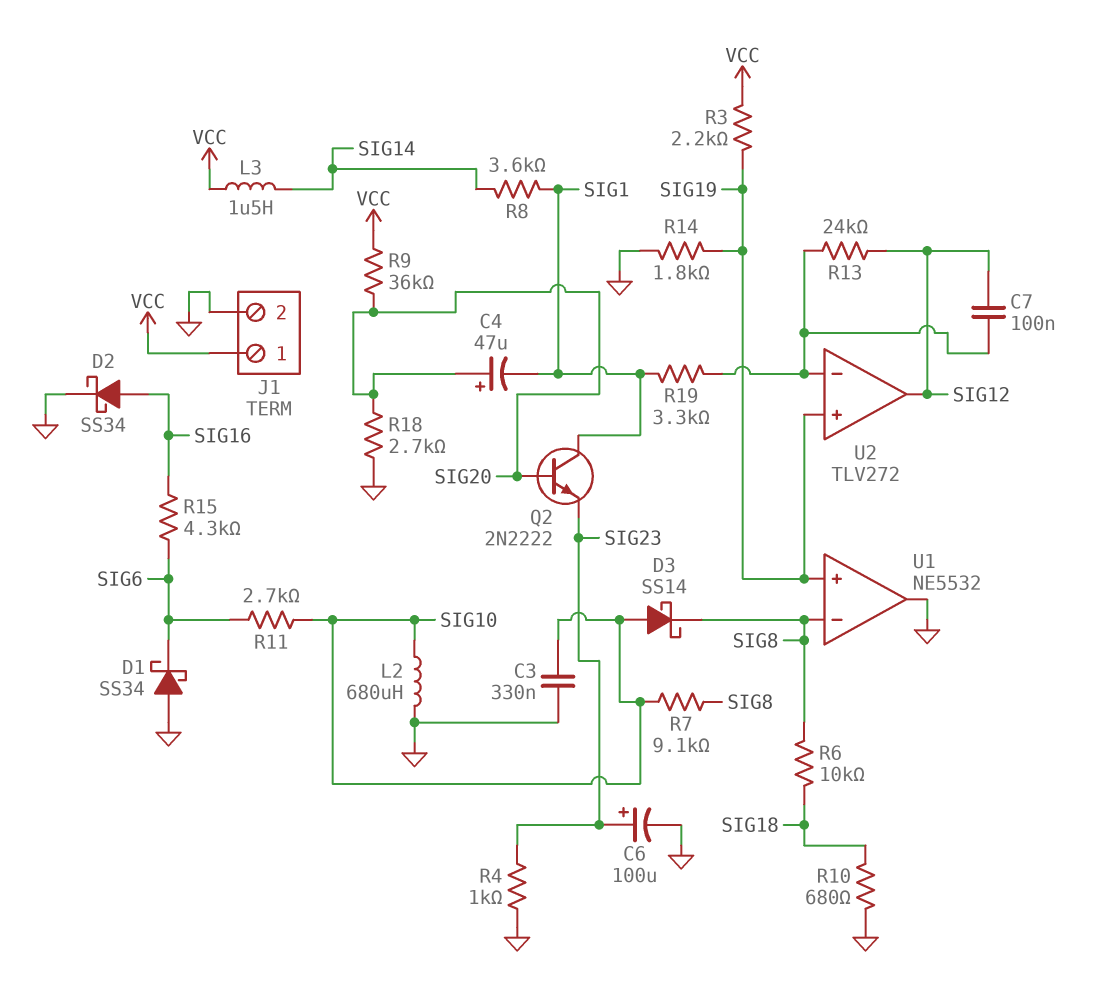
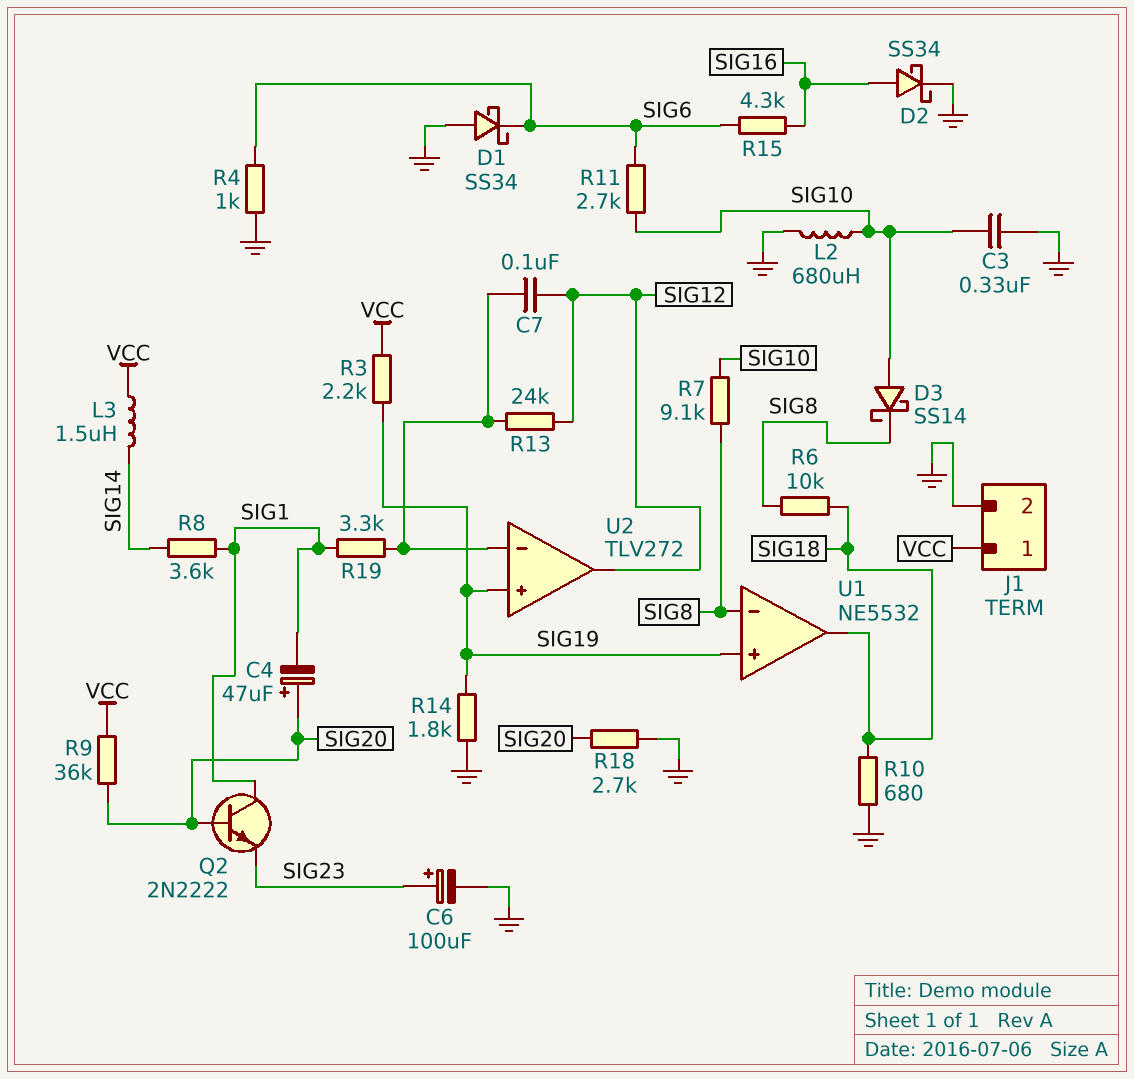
R4: 1k (GND, SIG23) -> 1k (GND, SIG6)
U1 pin out: GND -> SIG18

